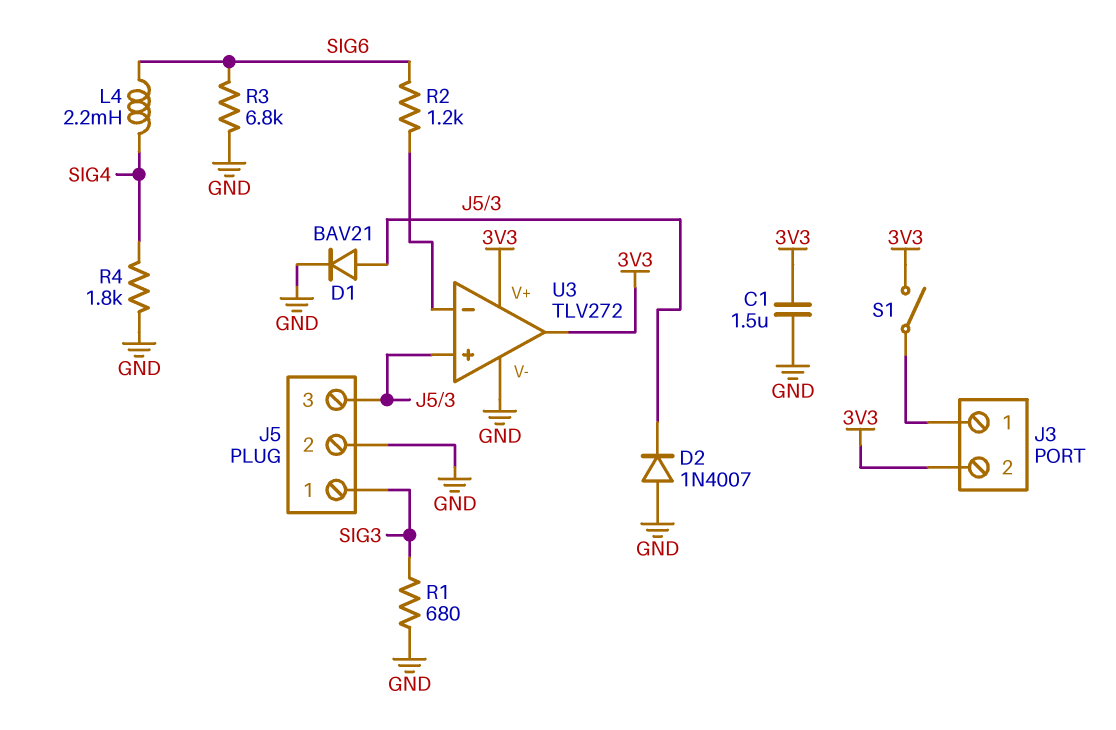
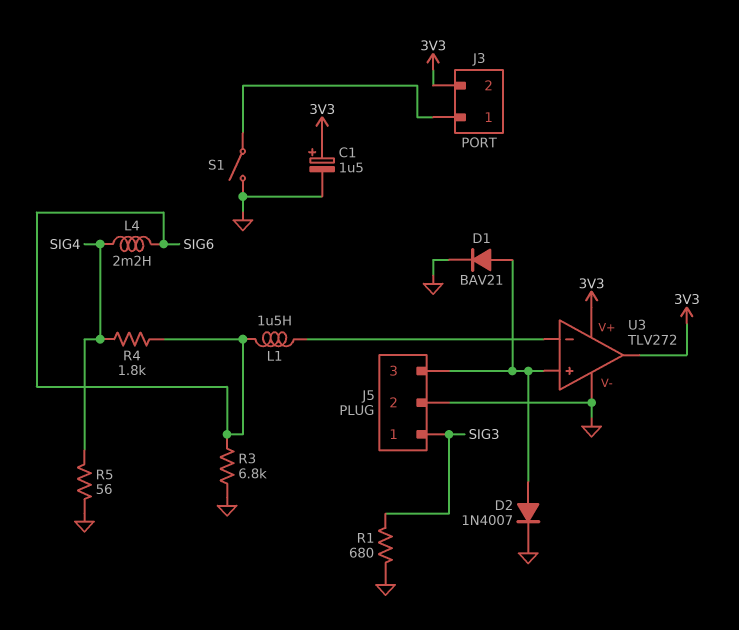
C1: 1.5uF (3V3, GND) -> 1.5uF (plus 3V3, minus GND)
D2: diode 1N4007 (A GND, K J5/3) -> diode 1N4007 (A J5/3, K GND)
L1: none -> 1.5uH (SIG6, U3/in-)
R2: 1.2k (SIG6, U3/in-) -> none
R4: 1.8k (GND, SIG4) -> 1.8k (SIG4, SIG6)
R5: none -> 56 (GND, SIG4)
S1: switch (3V3, J3/1) -> switch (GND, J3/1)

